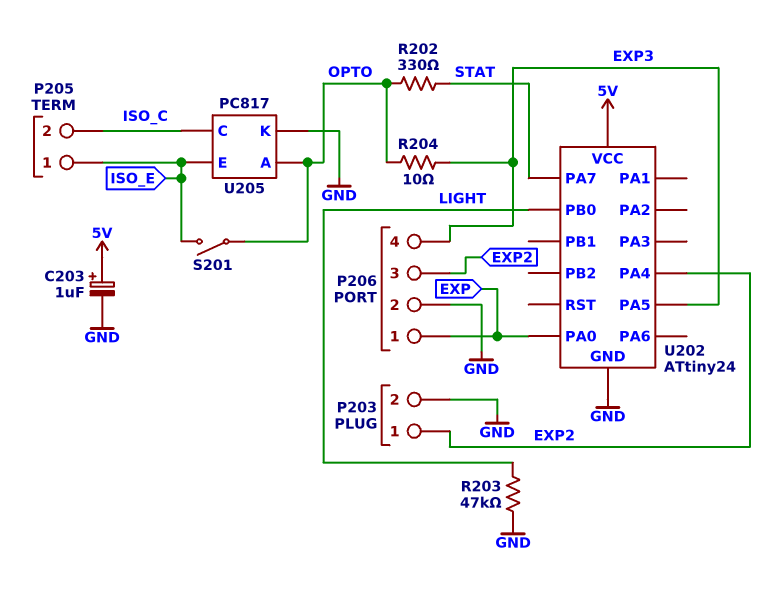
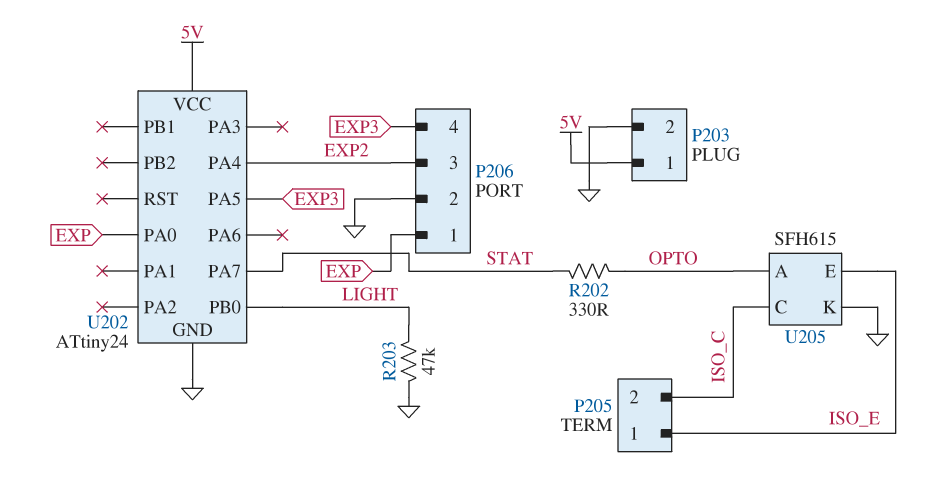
C203: 1uF (plus 5V, minus GND) -> none
P203 pin 1: EXP2 -> 5V
R204: 10 (EXP3, OPTO) -> none
S201: switch (ISO_E, OPTO) -> none
U205: PC817 -> SFH615

